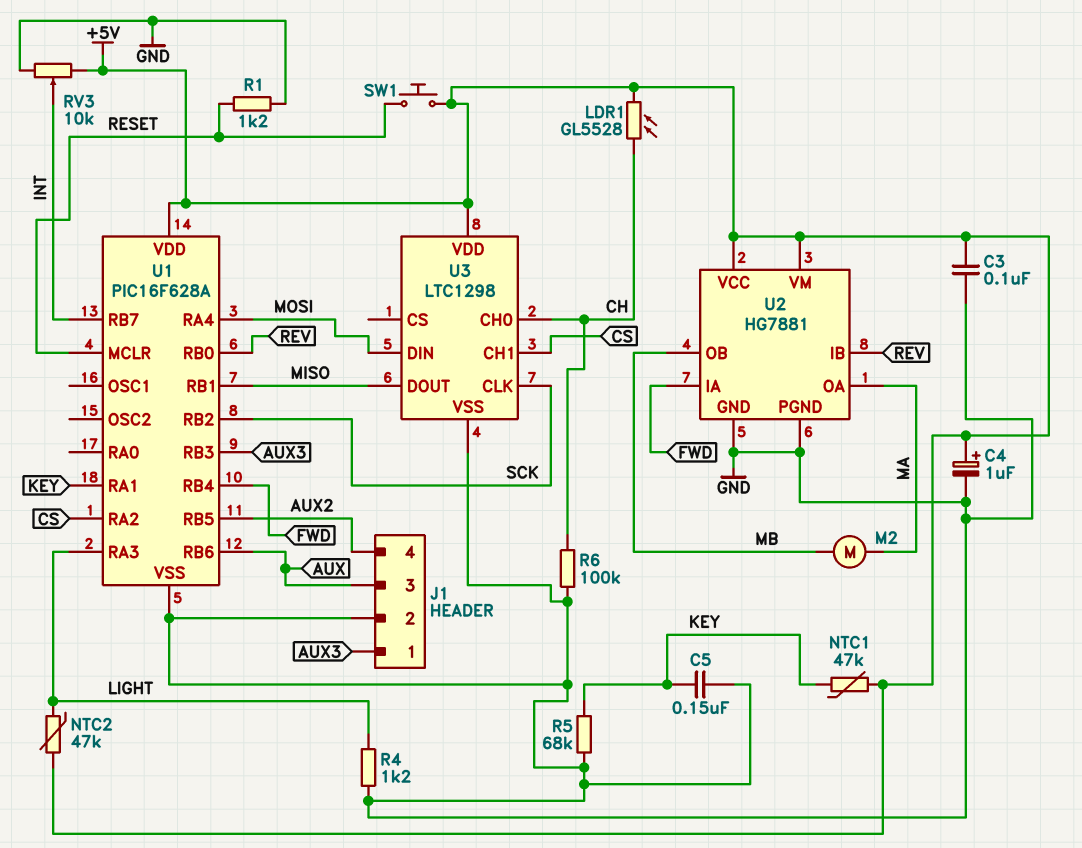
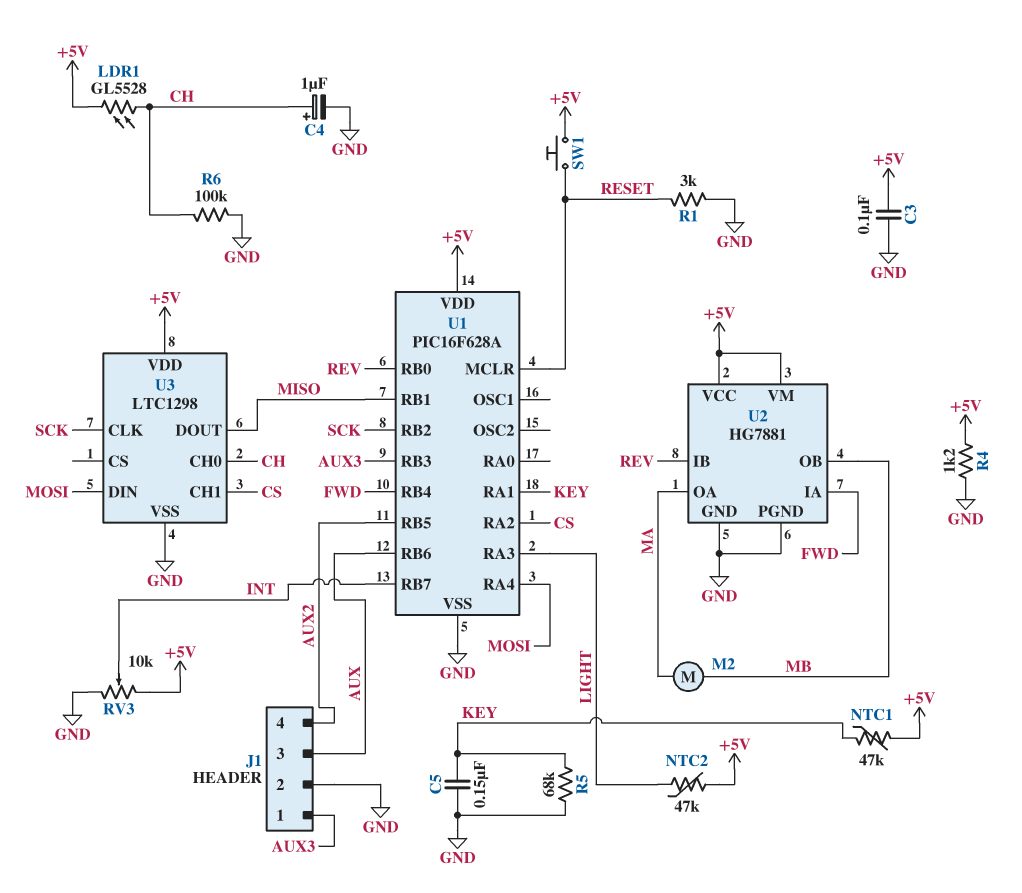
C4: 1uF (plus +5V, minus GND) -> 1uF (plus CH, minus GND)
R1: 1.2k (GND, RESET) -> 3k (GND, RESET)
R4: 1.2k (GND, LIGHT) -> 1.2k (+5V, GND)

